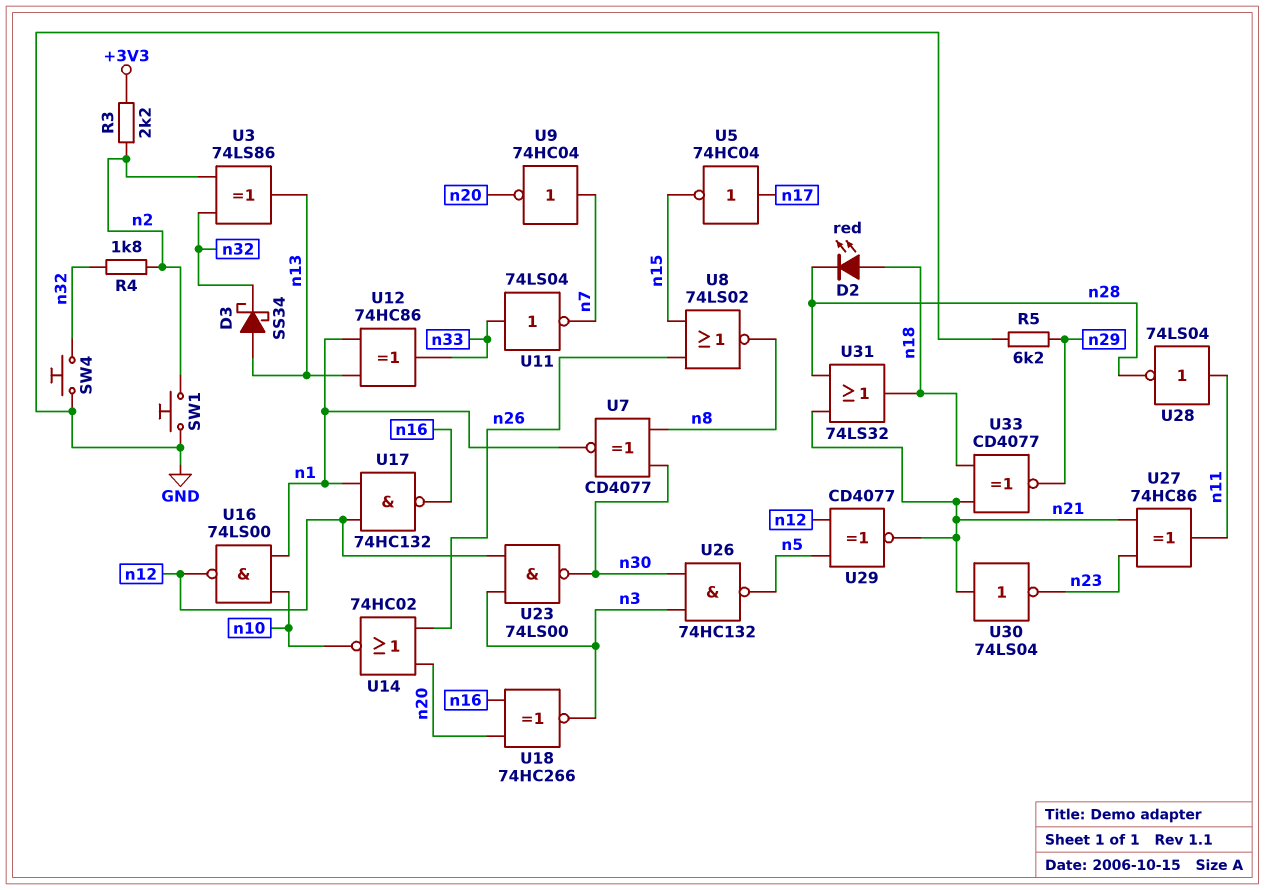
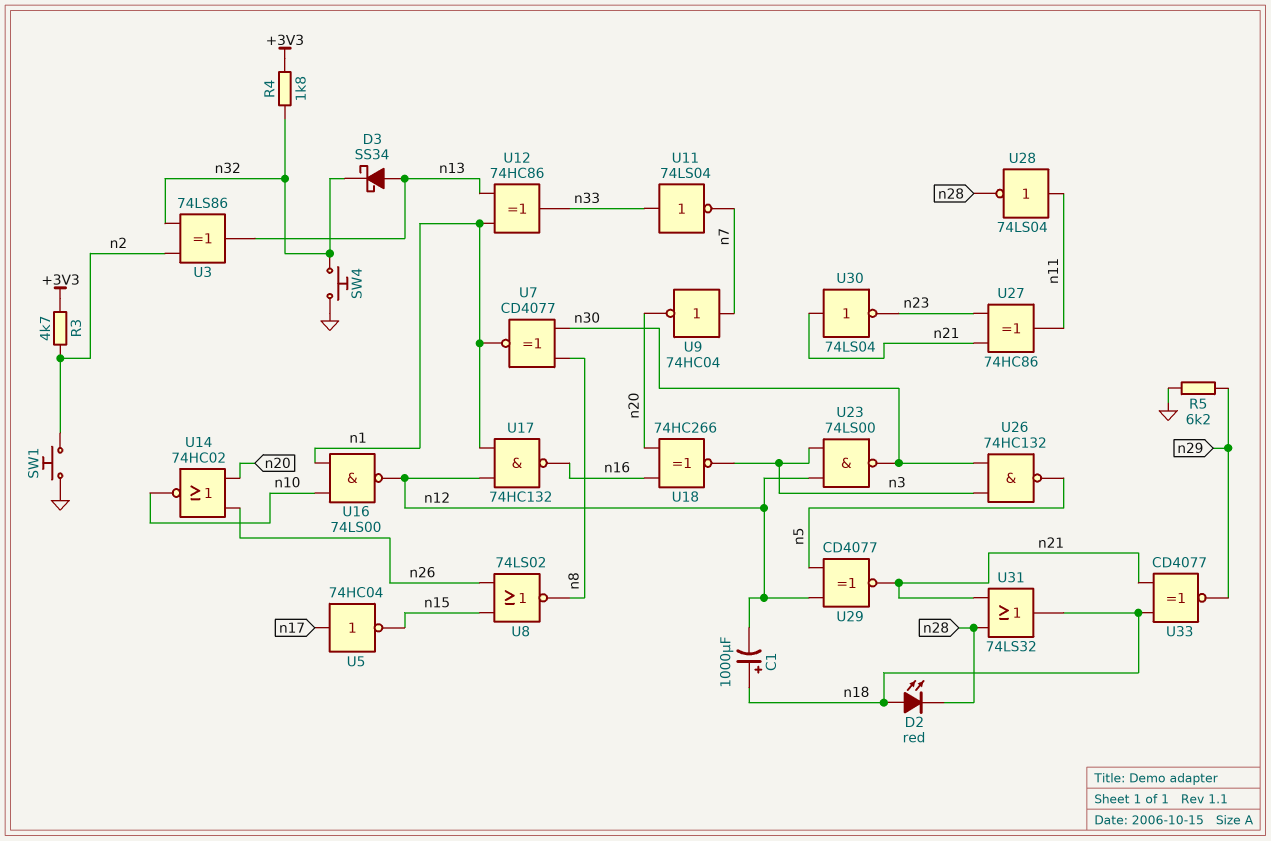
C1: none -> 1000uF (plus n18, minus n12)
R3: 2.2k (+3V3, n2) -> 4.7k (+3V3, n2)
R4: 1.8k (n2, n32) -> 1.8k (+3V3, n32)

